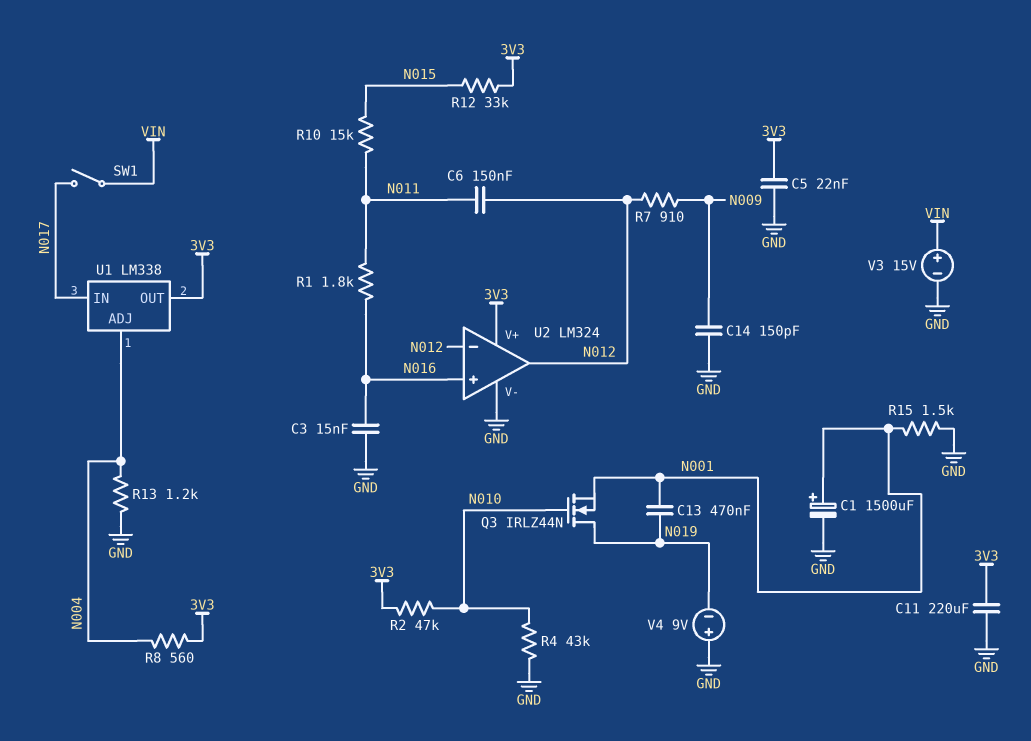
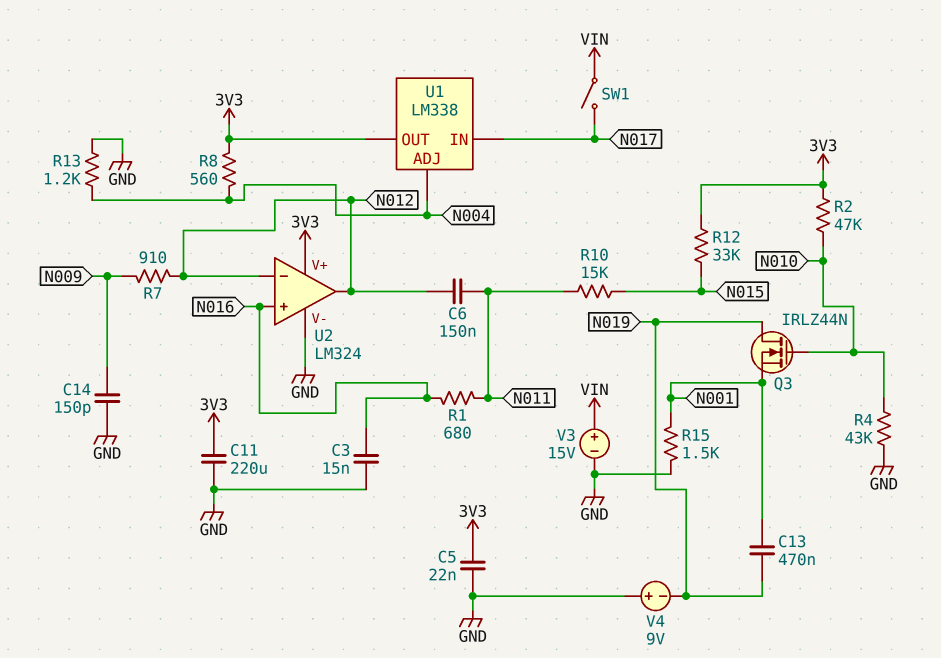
C1: 1500uF (plus N001, minus GND) -> none
R1: 1.8k (N011, N016) -> 680 (N011, N016)

